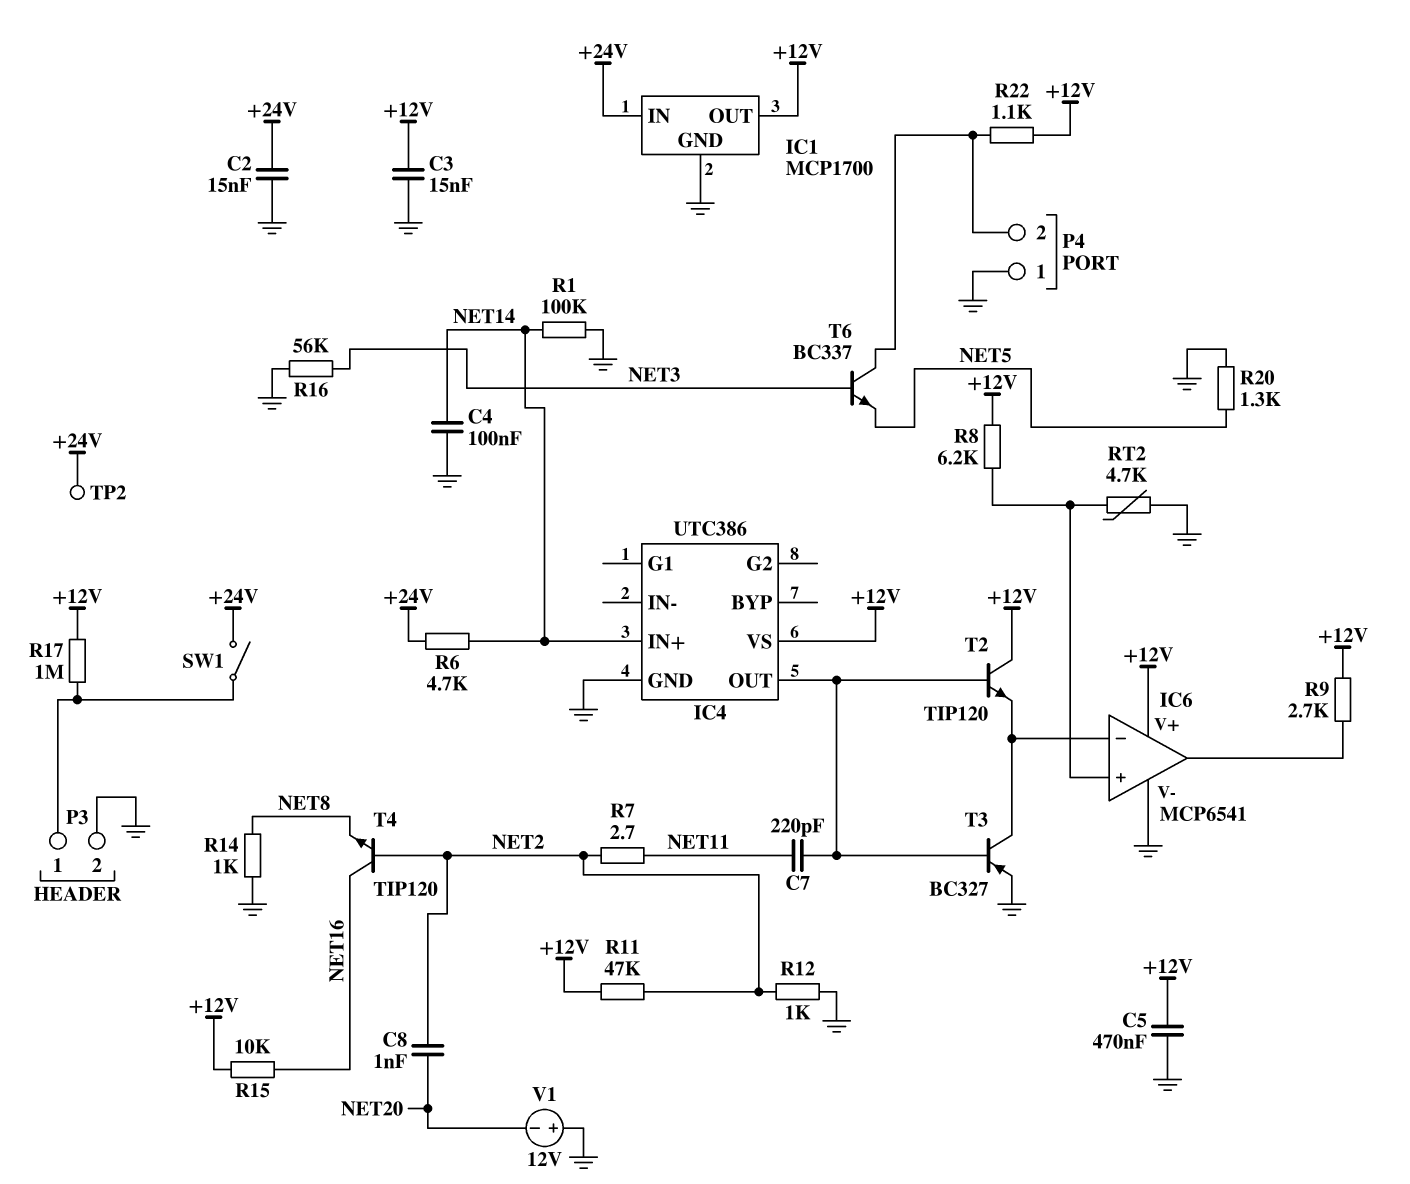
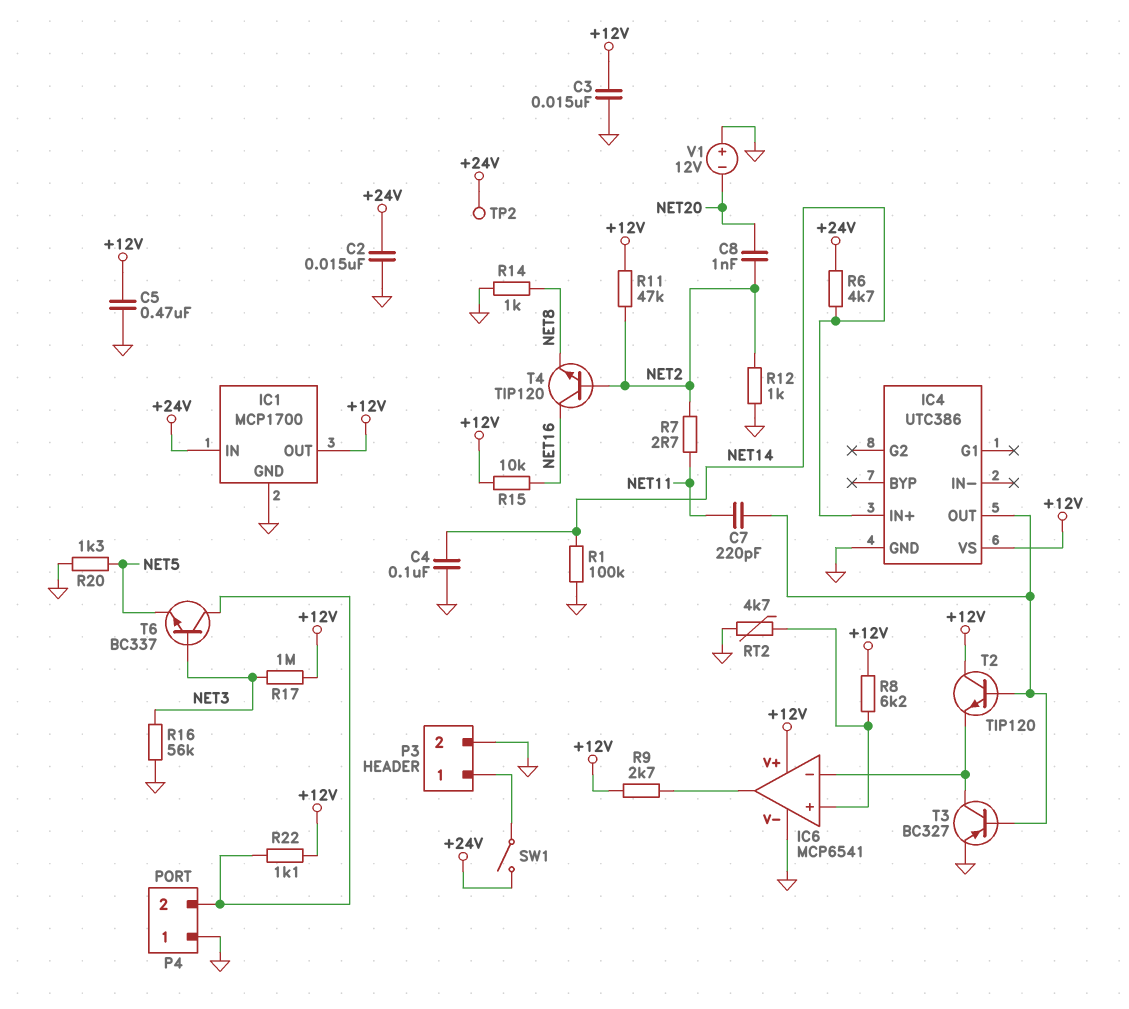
R17: 1M (+12V, P3/1) -> 1M (+12V, NET3)

